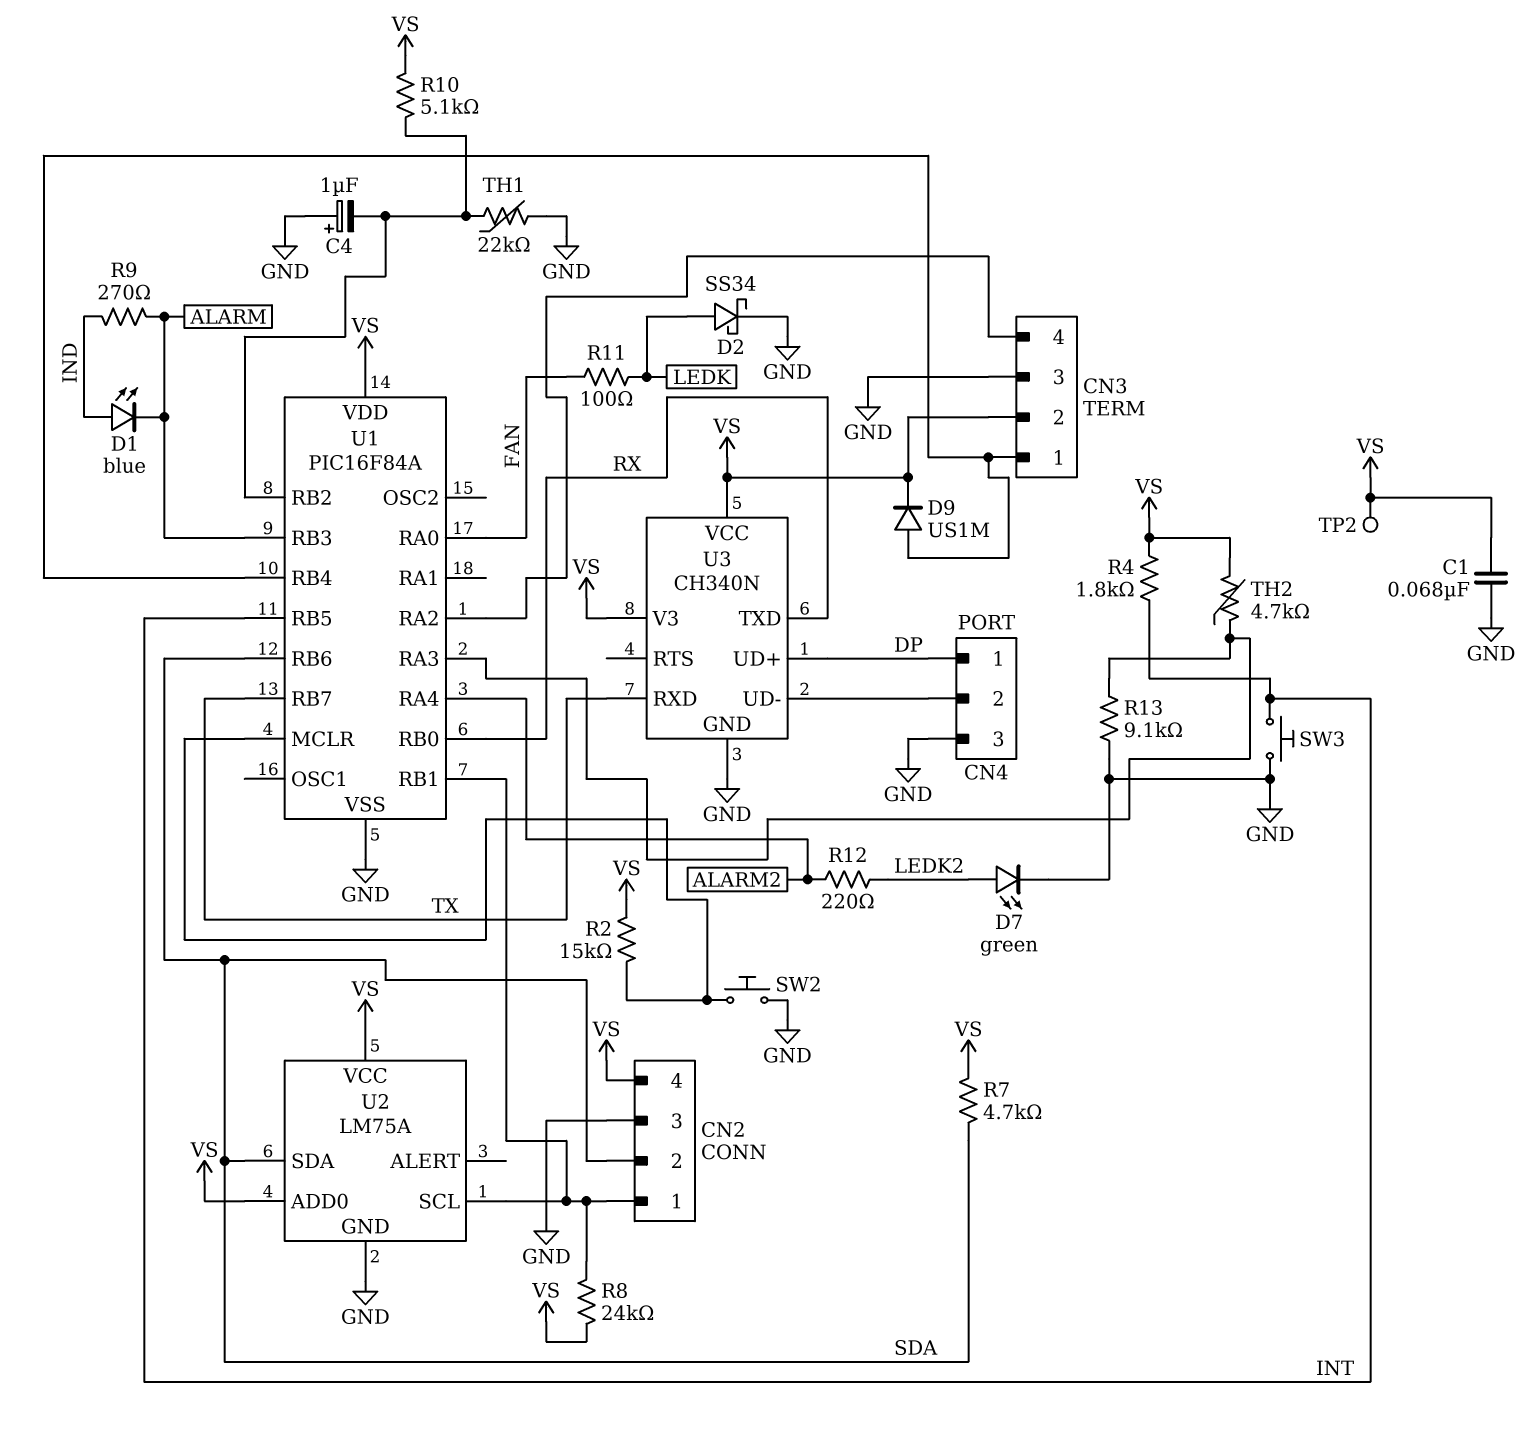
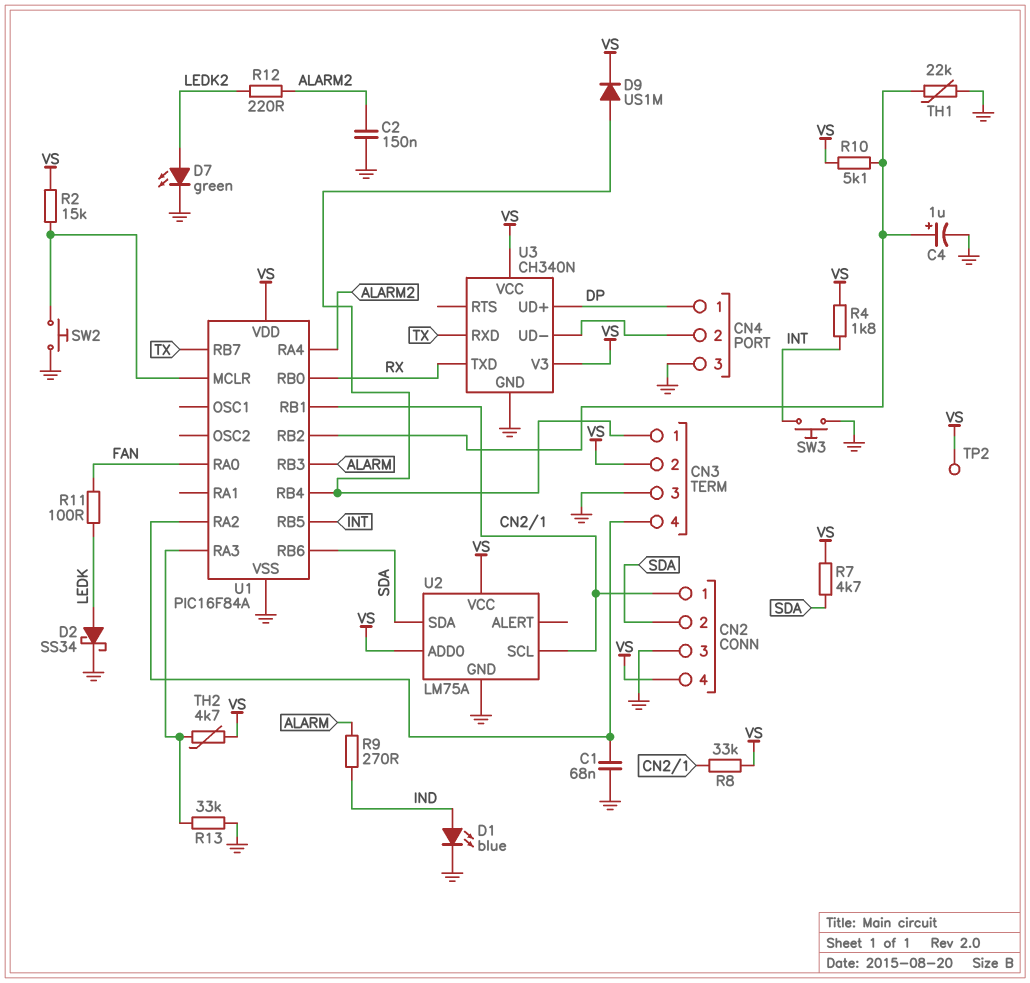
C1: 68nF (GND, VS) -> 68nF (CN3/4, GND)
C2: none -> 150nF (ALARM2, GND)
C4: 1uF (plus GND, minus U1/RB2) -> 1uF (plus U1/RB2, minus GND)
D1: LED blue (A IND, K ALARM) -> LED blue (A IND, K GND)
R8: 24k (CN2/1, VS) -> 33k (CN2/1, VS)
R13: 9.1k (GND, U1/RA3) -> 33k (GND, U1/RA3)

